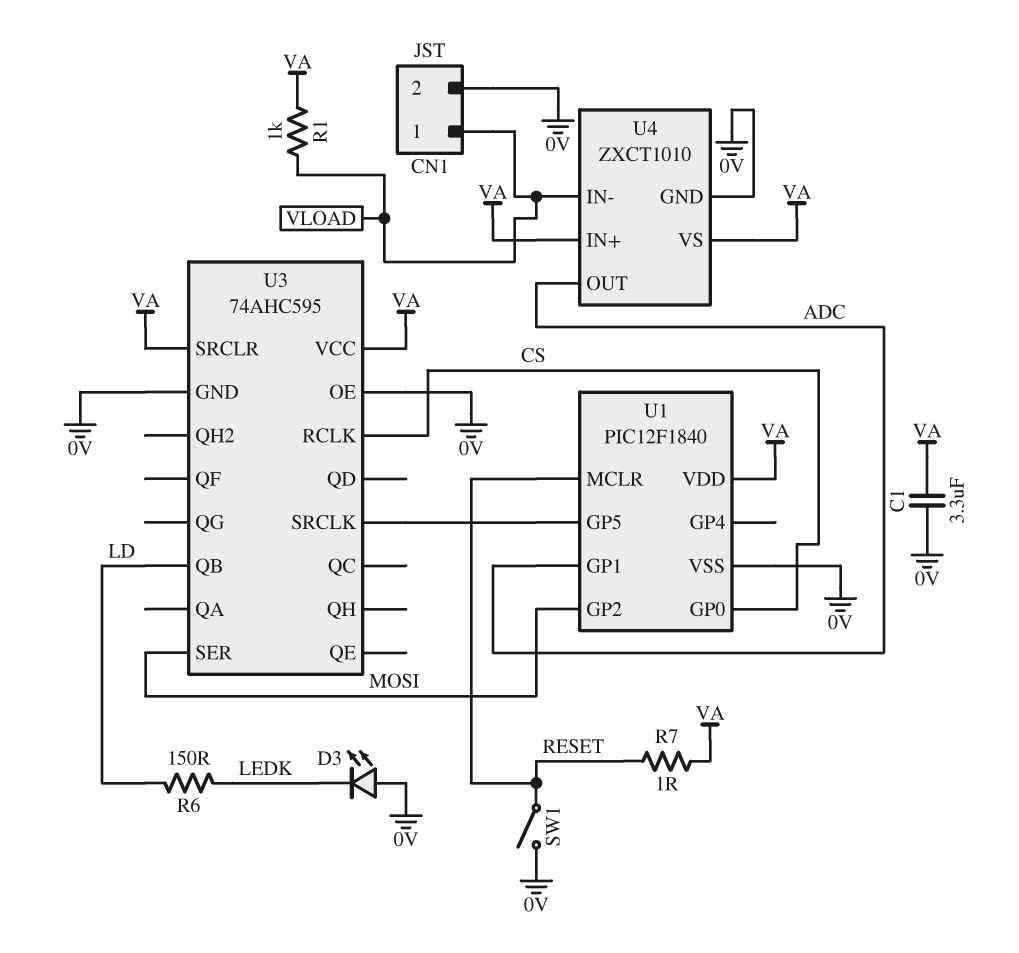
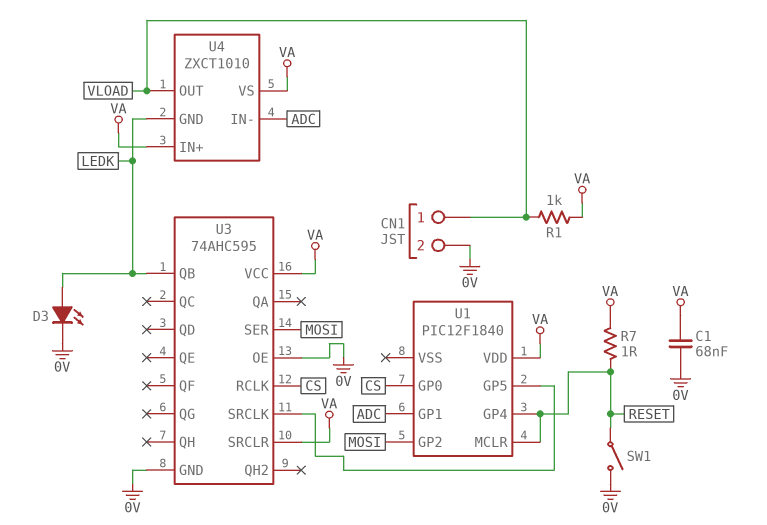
C1: 3.3uF (0V, VA) -> 68nF (0V, VA)
D3: LED (A 0V, K LEDK) -> LED (A LEDK, K 0V)
R6: 150 (LD, LEDK) -> none
U1 pin GP4: none -> RESET
U1 pin VSS: 0V -> none
U3 pin QB: LD -> LEDK
U4 pin GND: 0V -> LEDK
U4 pin IN-: VLOAD -> ADC
U4 pin OUT: ADC -> VLOAD

